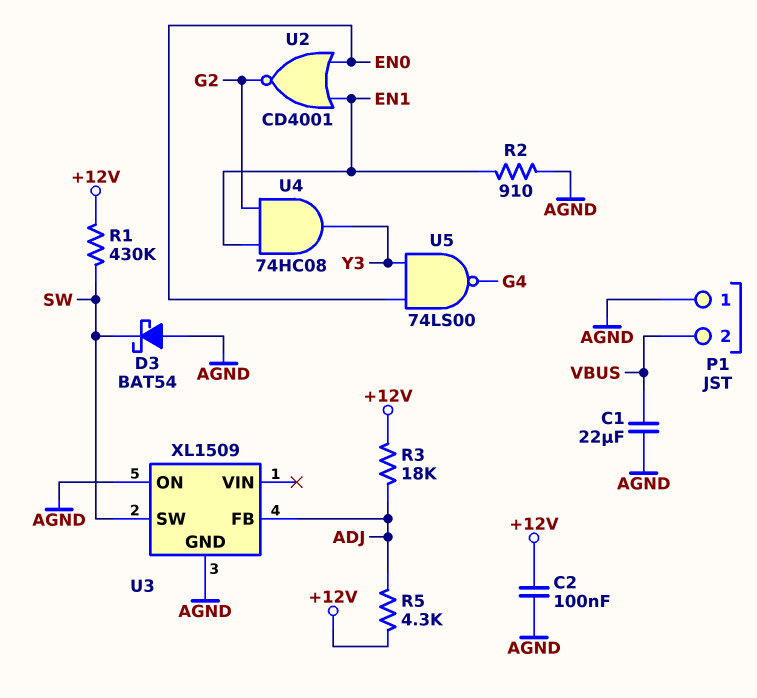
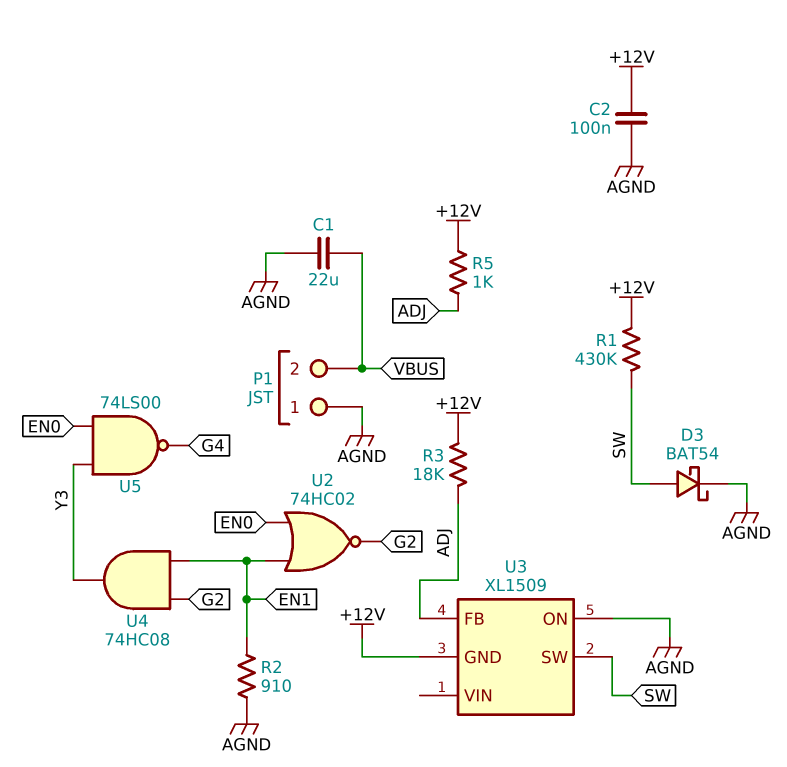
D3: schottky BAT54 (A AGND, K SW) -> schottky BAT54 (A SW, K AGND)
R5: 4.3k (+12V, ADJ) -> 1k (+12V, ADJ)
U2: NOR CD4001 (in EN0, in EN1, out G2) -> NOR 74HC02 (in EN0, in EN1, out G2)
U3 pin GND: AGND -> +12V

